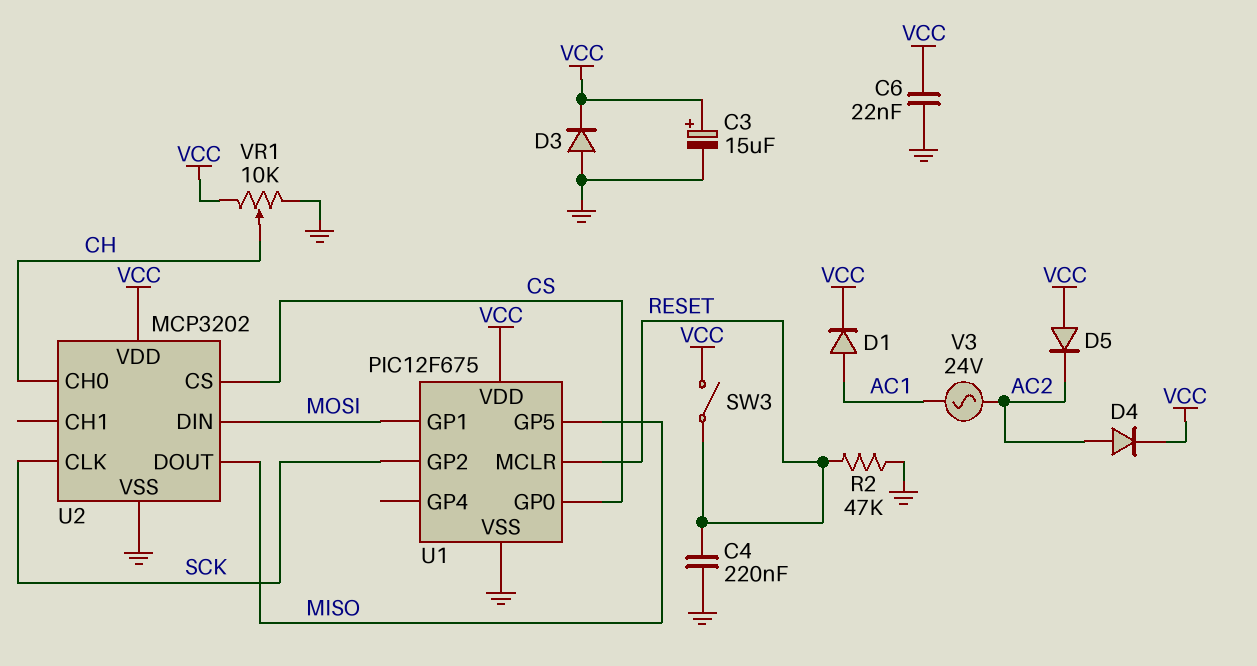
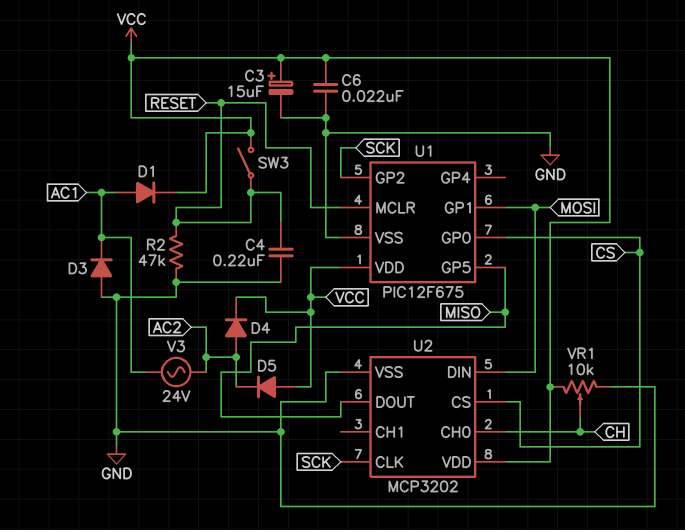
D3: diode (A GND, K VCC) -> diode (A GND, K AC1)

